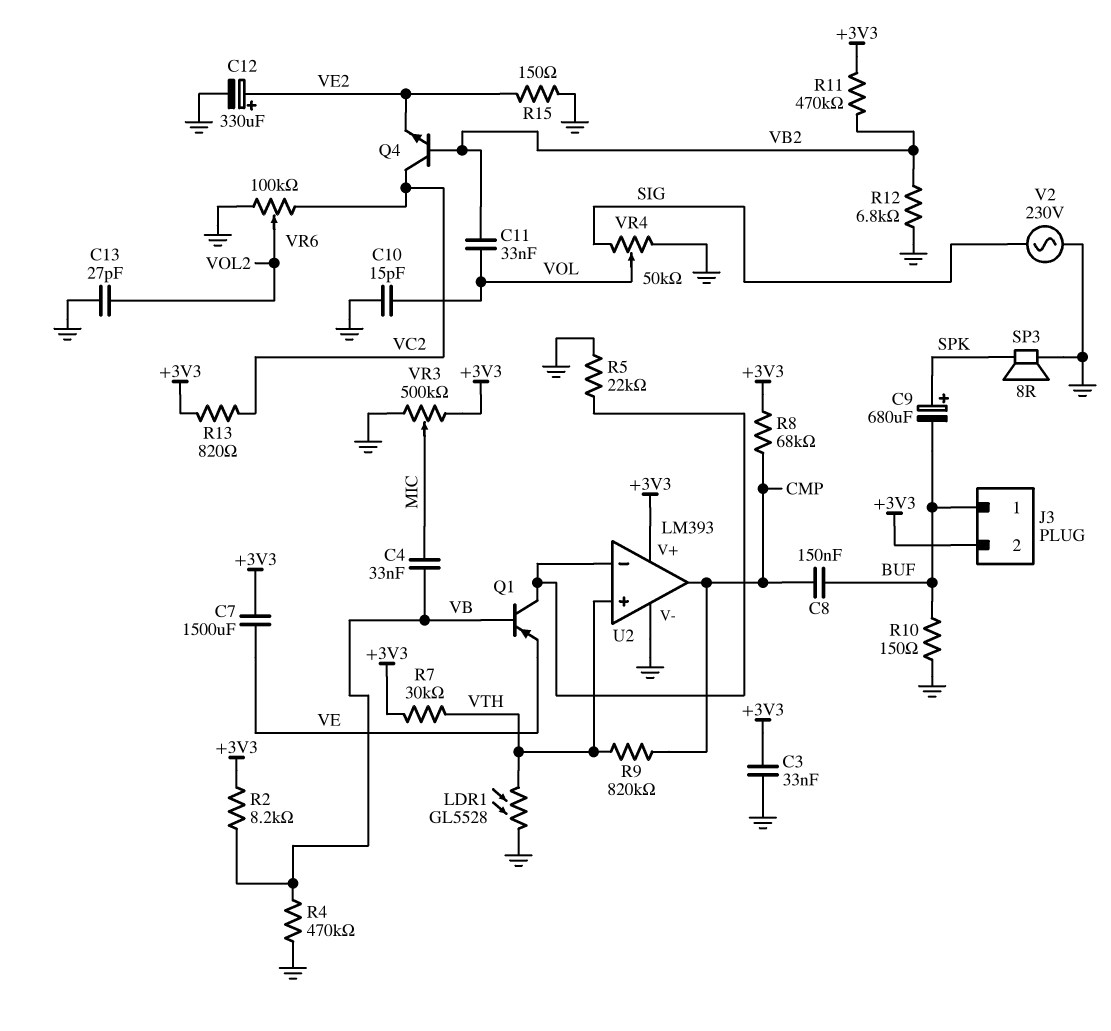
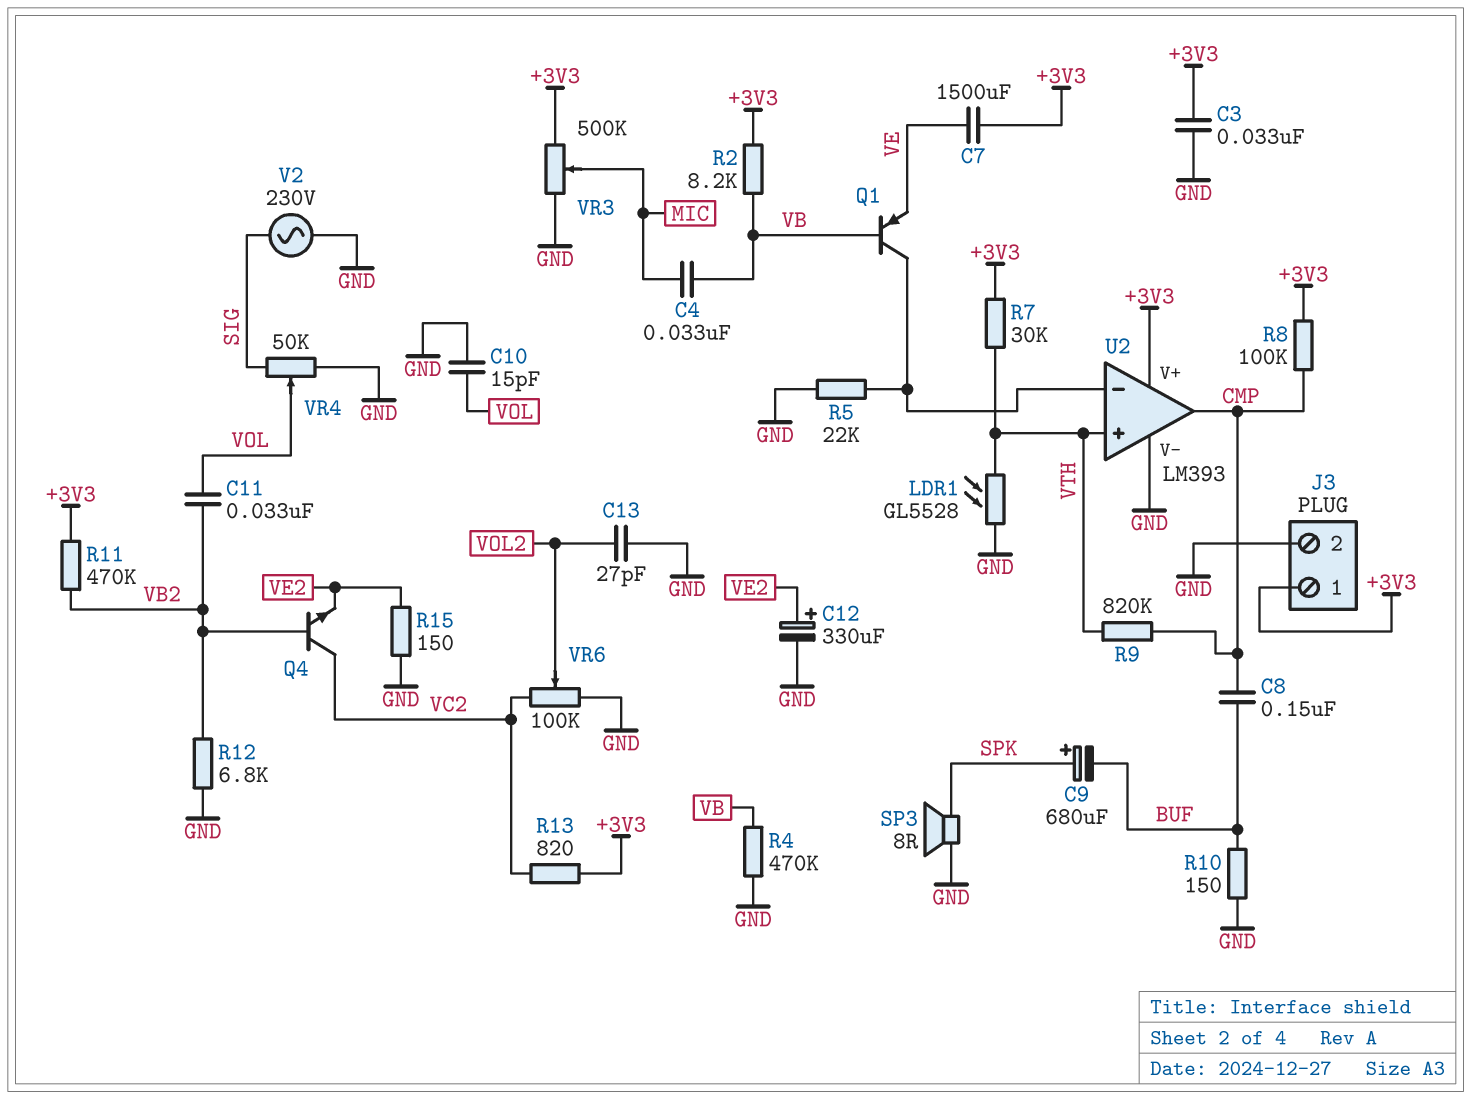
J3 pin 1: BUF -> +3V3
J3 pin 2: +3V3 -> GND
R8: 68k (+3V3, CMP) -> 100k (+3V3, CMP)

